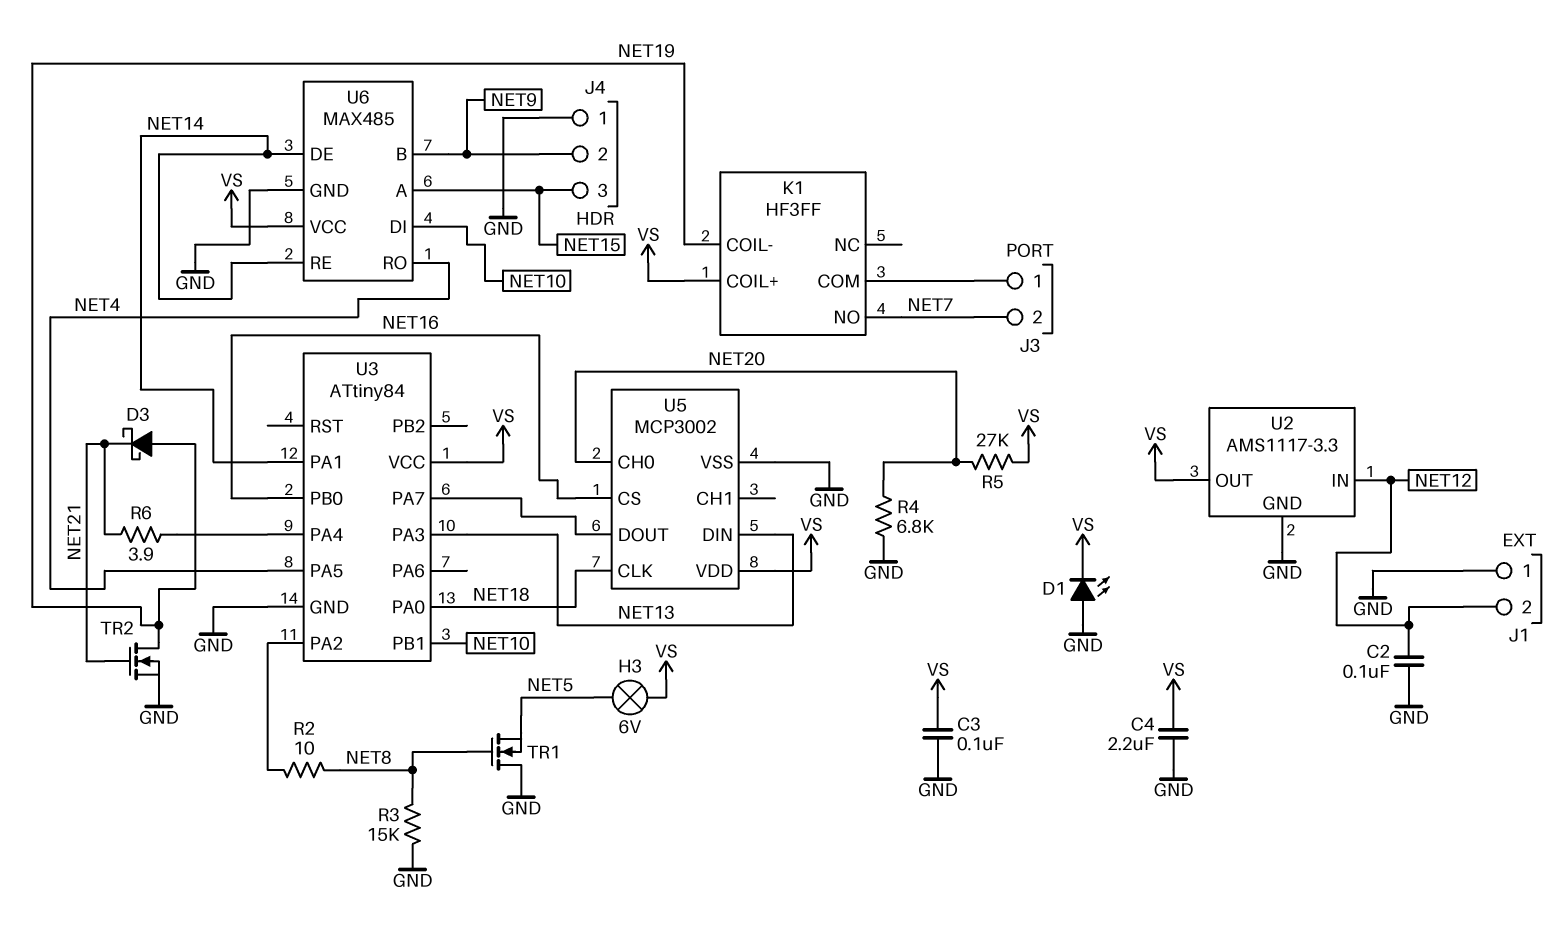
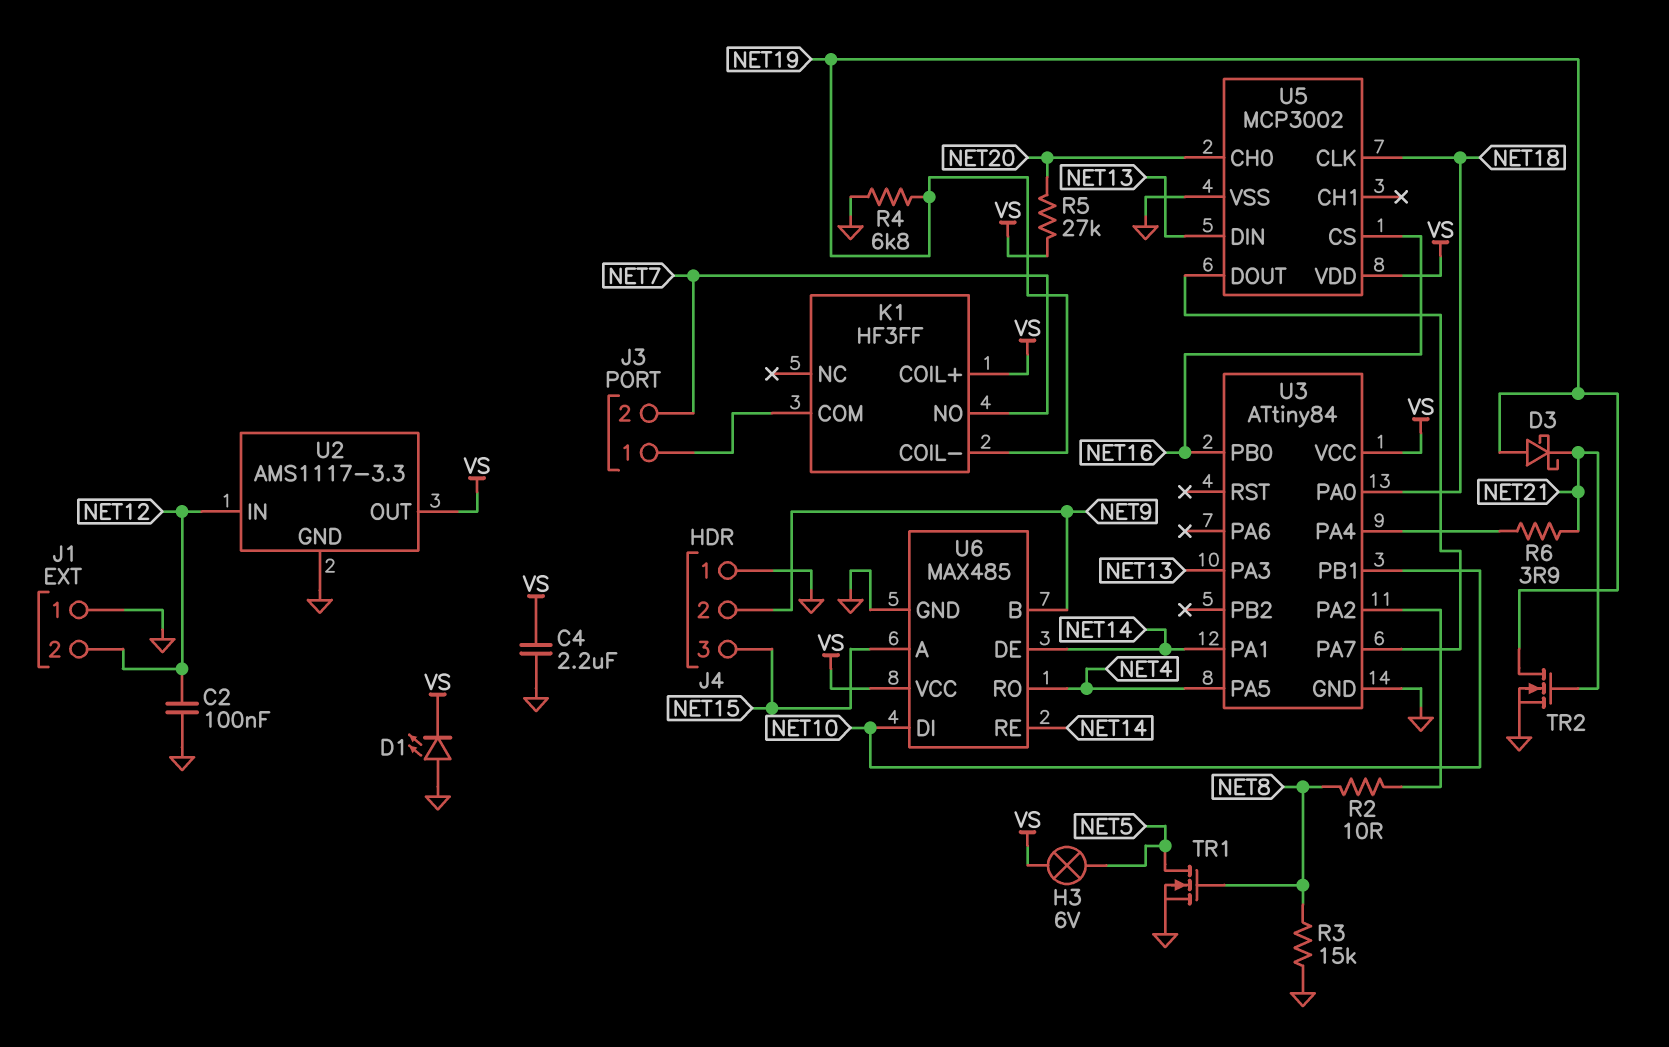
C3: 100nF (GND, VS) -> none
R4: 6.8k (GND, NET20) -> 6.8k (GND, NET19)
TR1: NMOS (G NET8, D GND, S NET5) -> NMOS (G NET8, D NET5, S GND)

